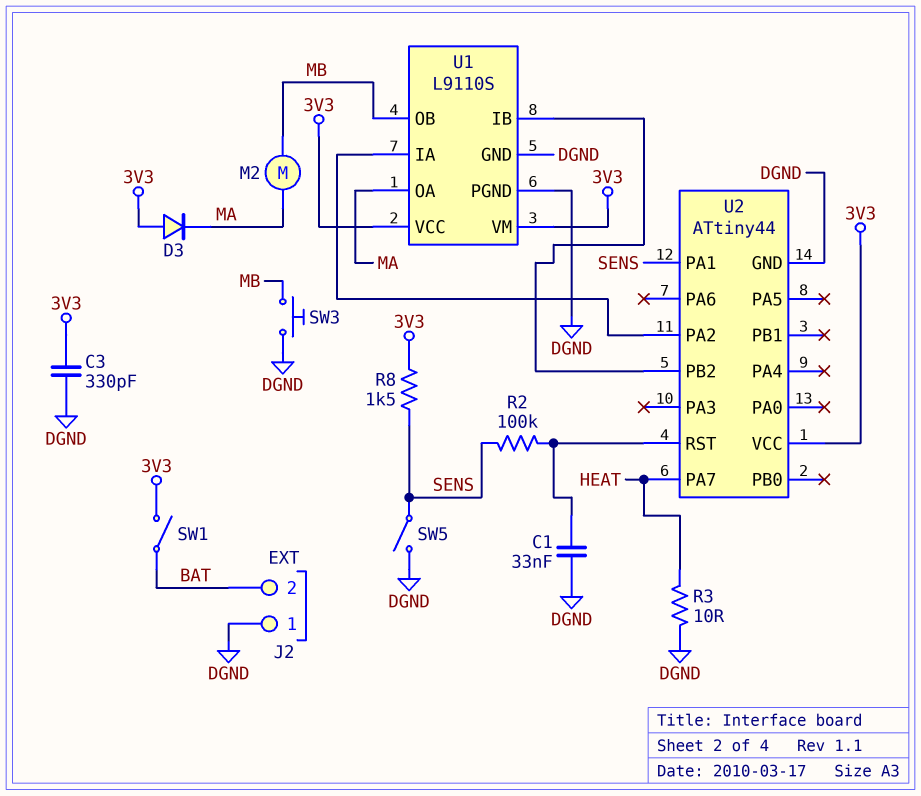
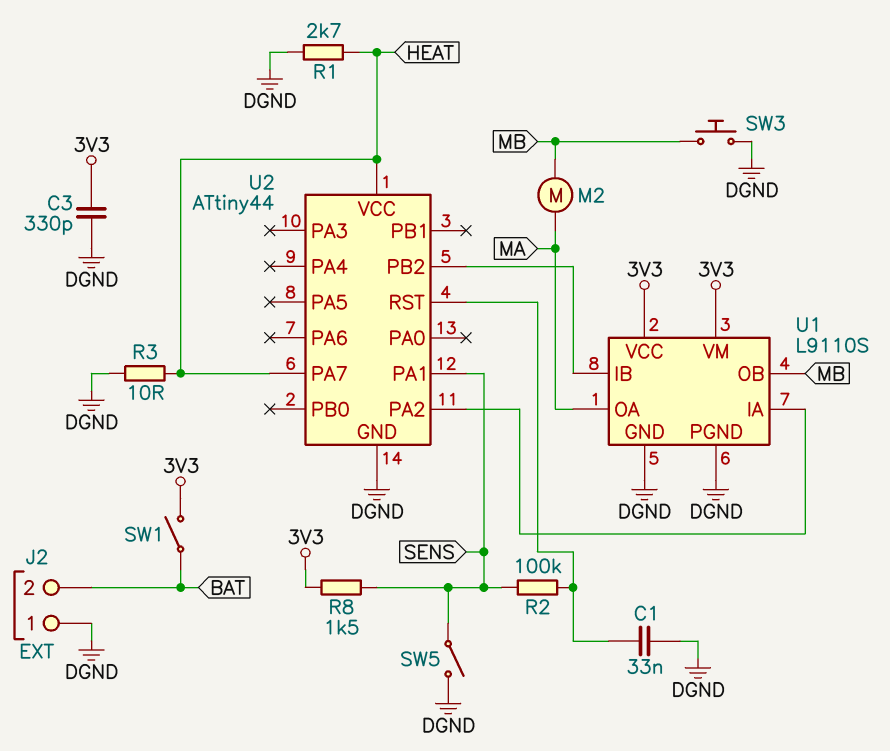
D3: diode (A 3V3, K MA) -> none
R1: none -> 2.7k (DGND, HEAT)
U2 pin VCC: 3V3 -> HEAT

